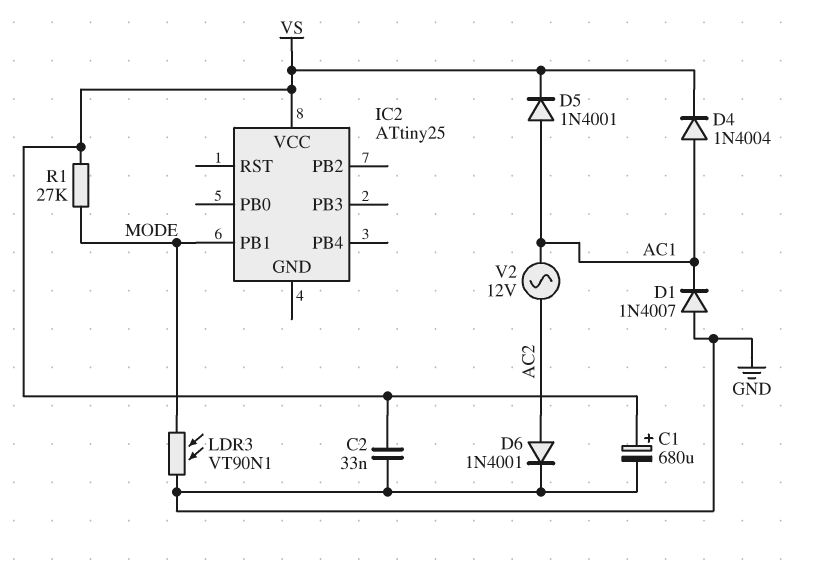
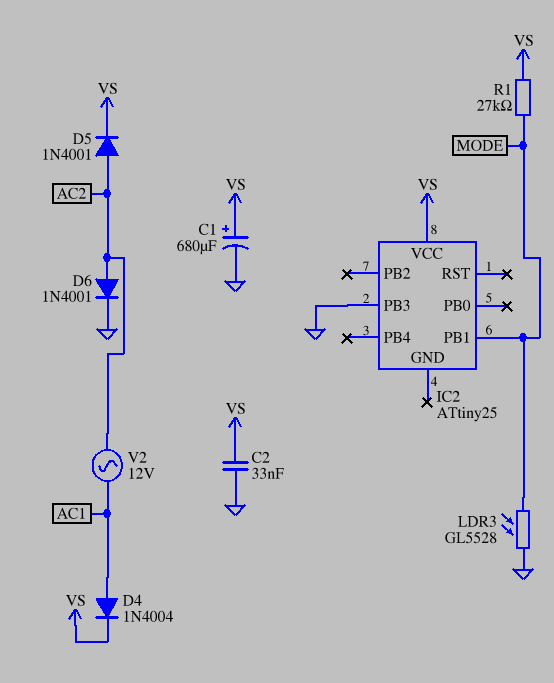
D1: diode 1N4007 (A GND, K AC1) -> none
D5: diode 1N4001 (A AC1, K VS) -> diode 1N4001 (A AC2, K VS)
IC2 pin PB3: none -> GND
LDR3: VT90N1 (GND, MODE) -> GL5528 (GND, MODE)

